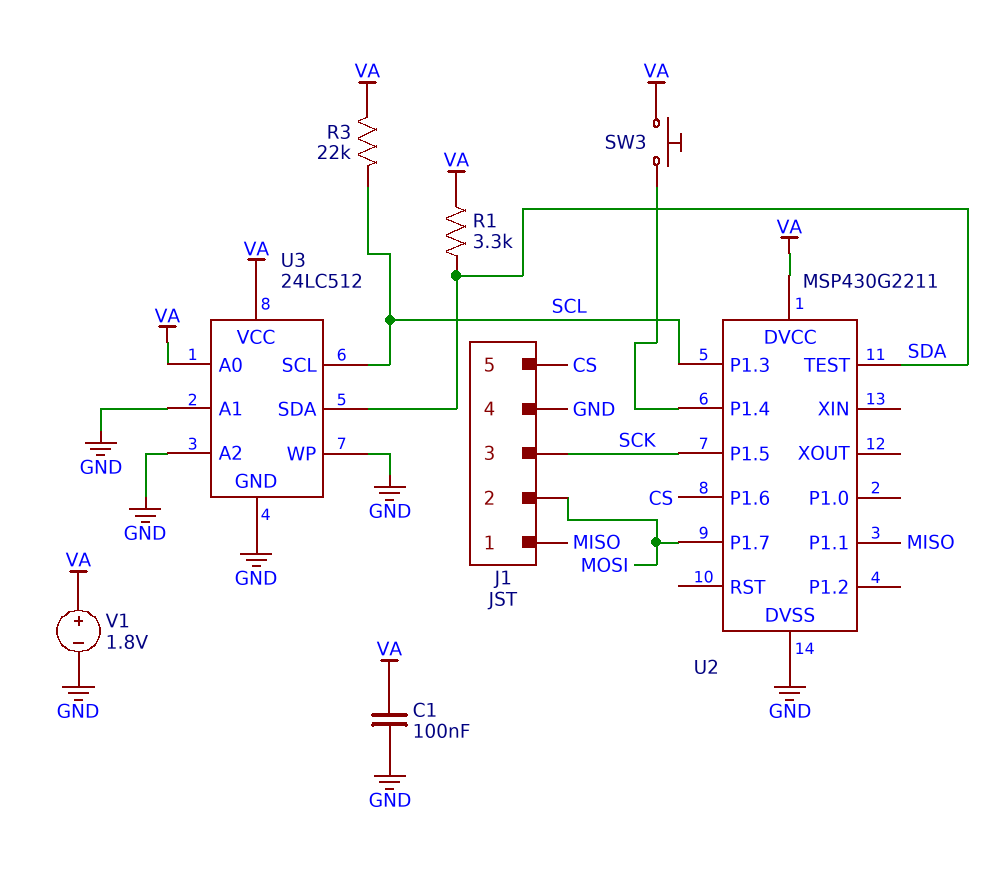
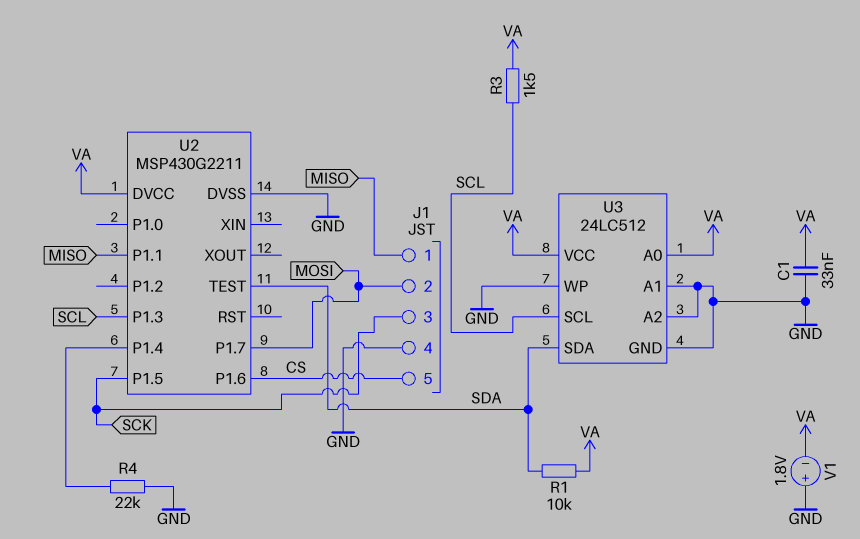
C1: 100nF (GND, VA) -> 33nF (GND, VA)
R1: 3.3k (SDA, VA) -> 10k (SDA, VA)
R3: 22k (SCL, VA) -> 1.5k (SCL, VA)
R4: none -> 22k (GND, U2/P1.4)
SW3: button (U2/P1.4, VA) -> none
V1: 1.8V (plus VA, minus GND) -> 1.8V (plus GND, minus VA)

